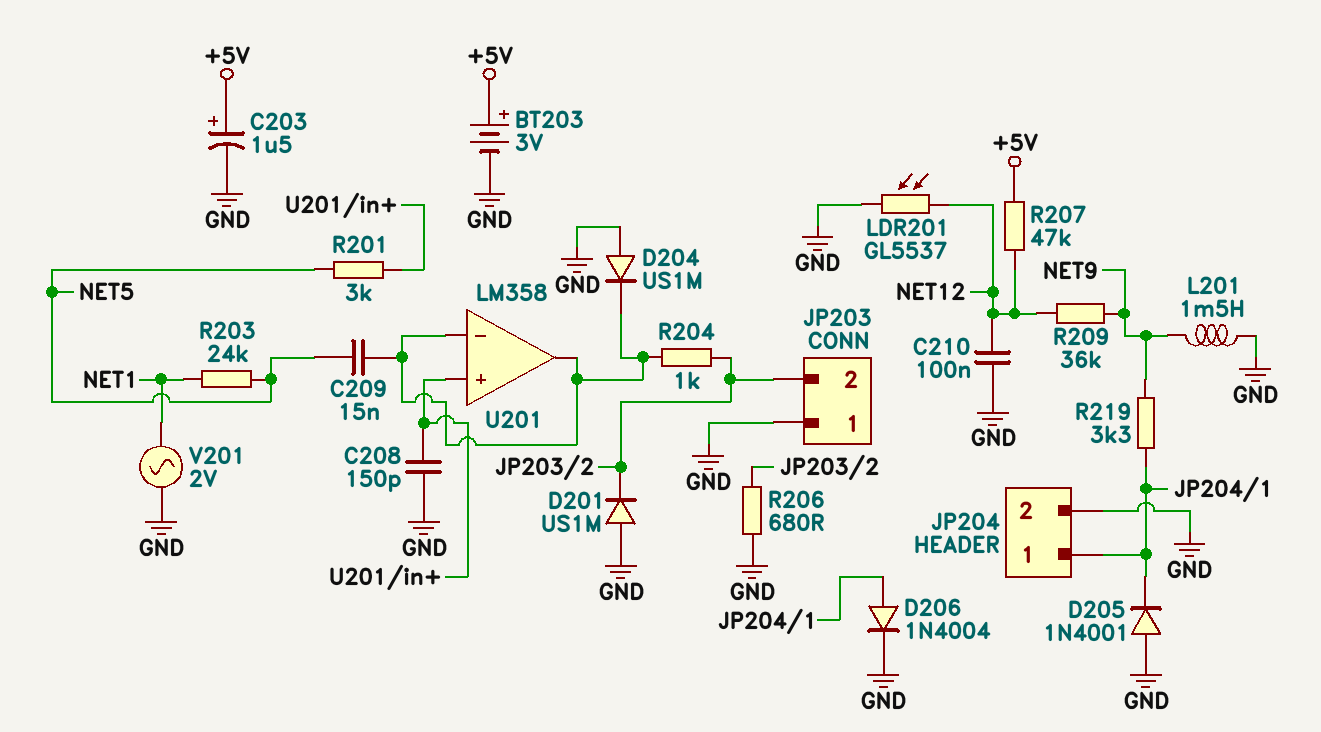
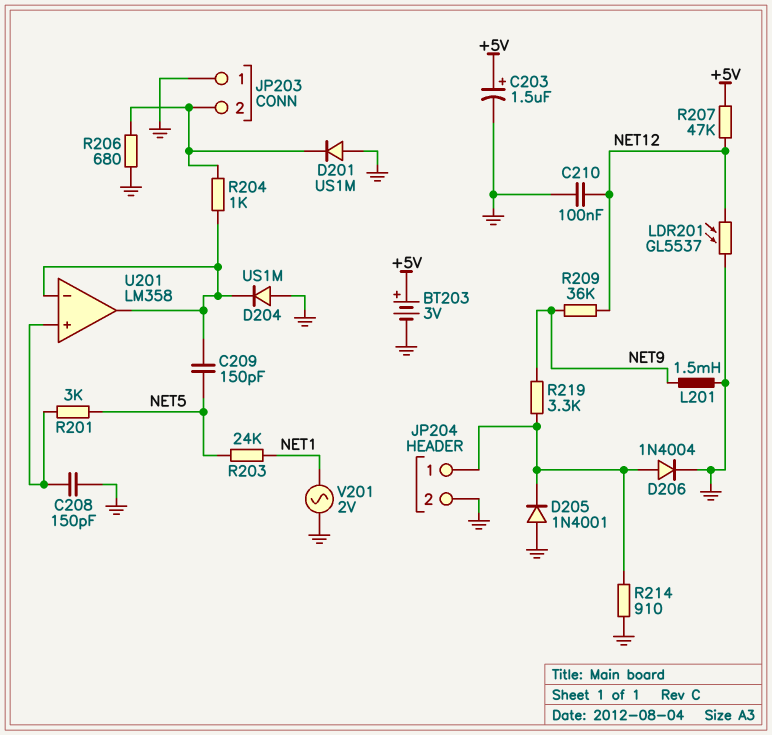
C209: 15nF (NET5, U201/in-) -> 150pF (NET5, U201/in-)
R214: none -> 910 (GND, JP204/1)

